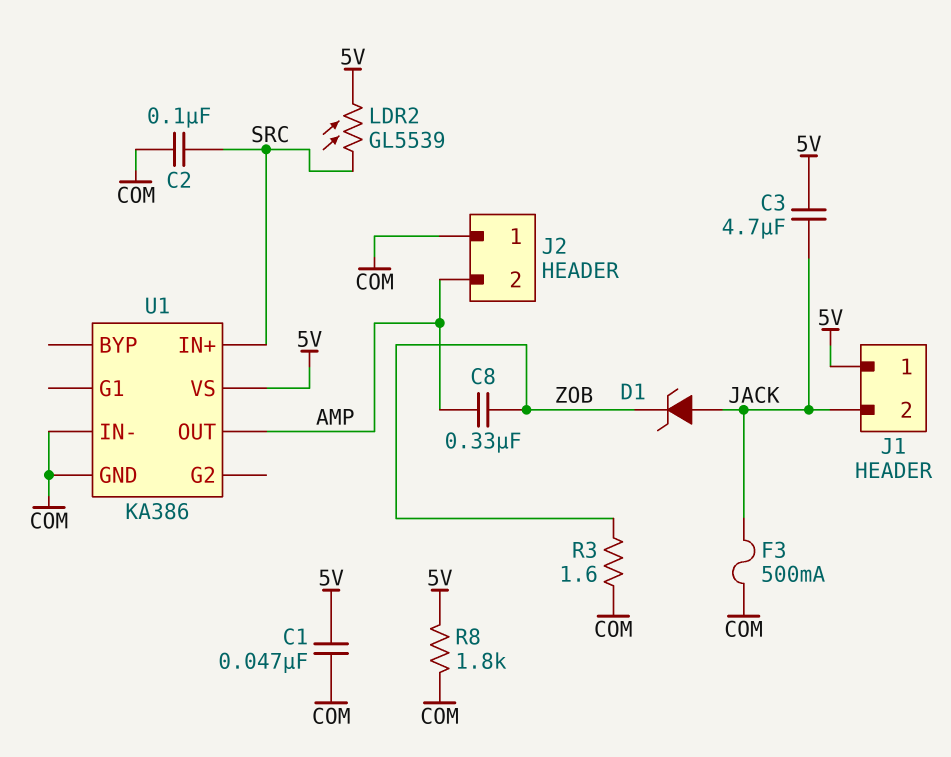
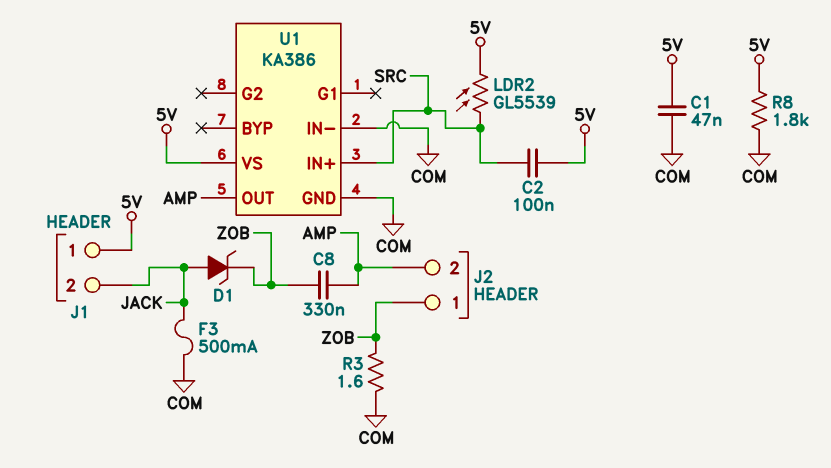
C2: 100nF (COM, SRC) -> 100nF (5V, SRC)
C3: 4.7uF (5V, JACK) -> none
J2 pin 1: COM -> ZOB

